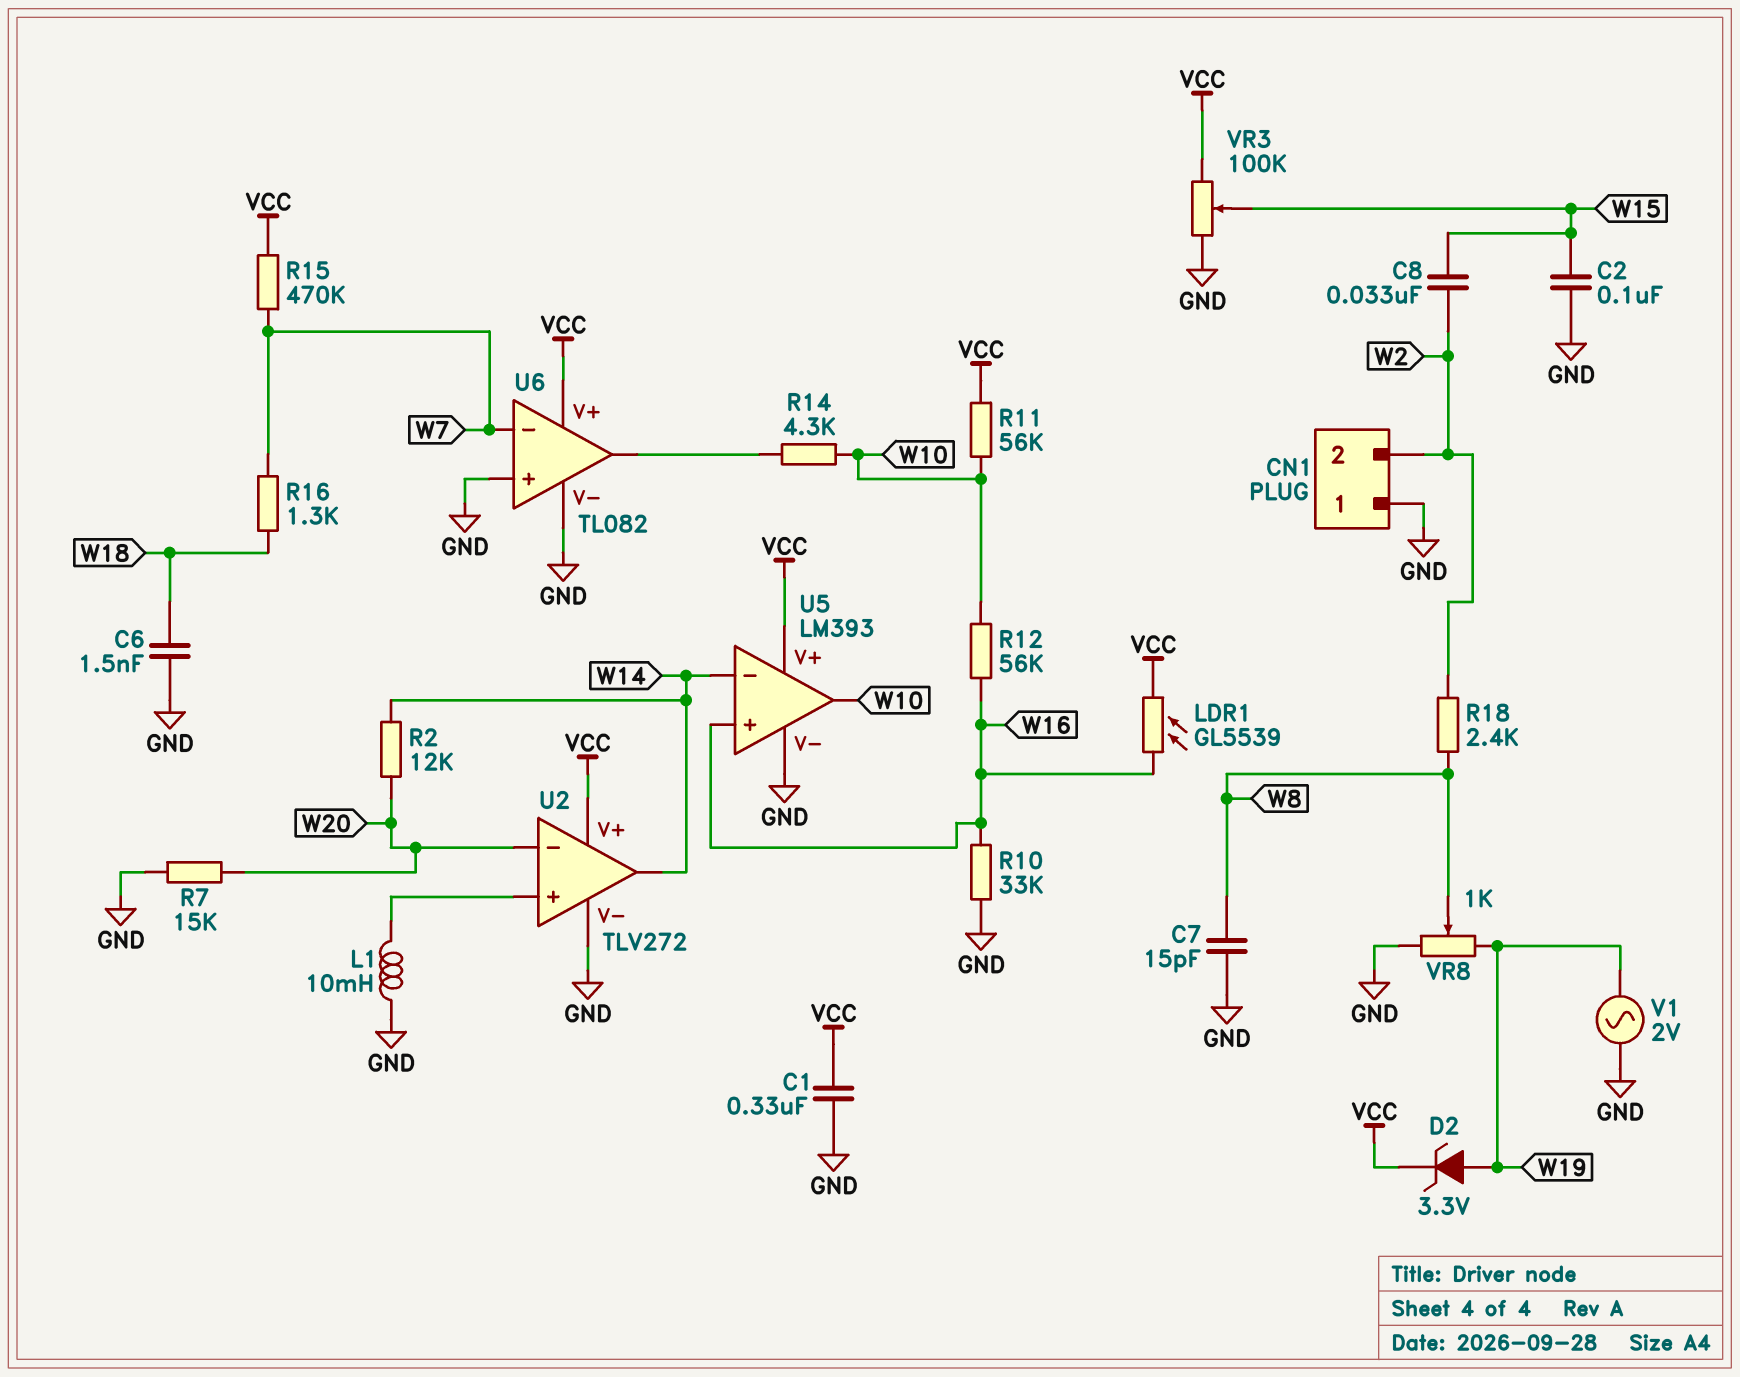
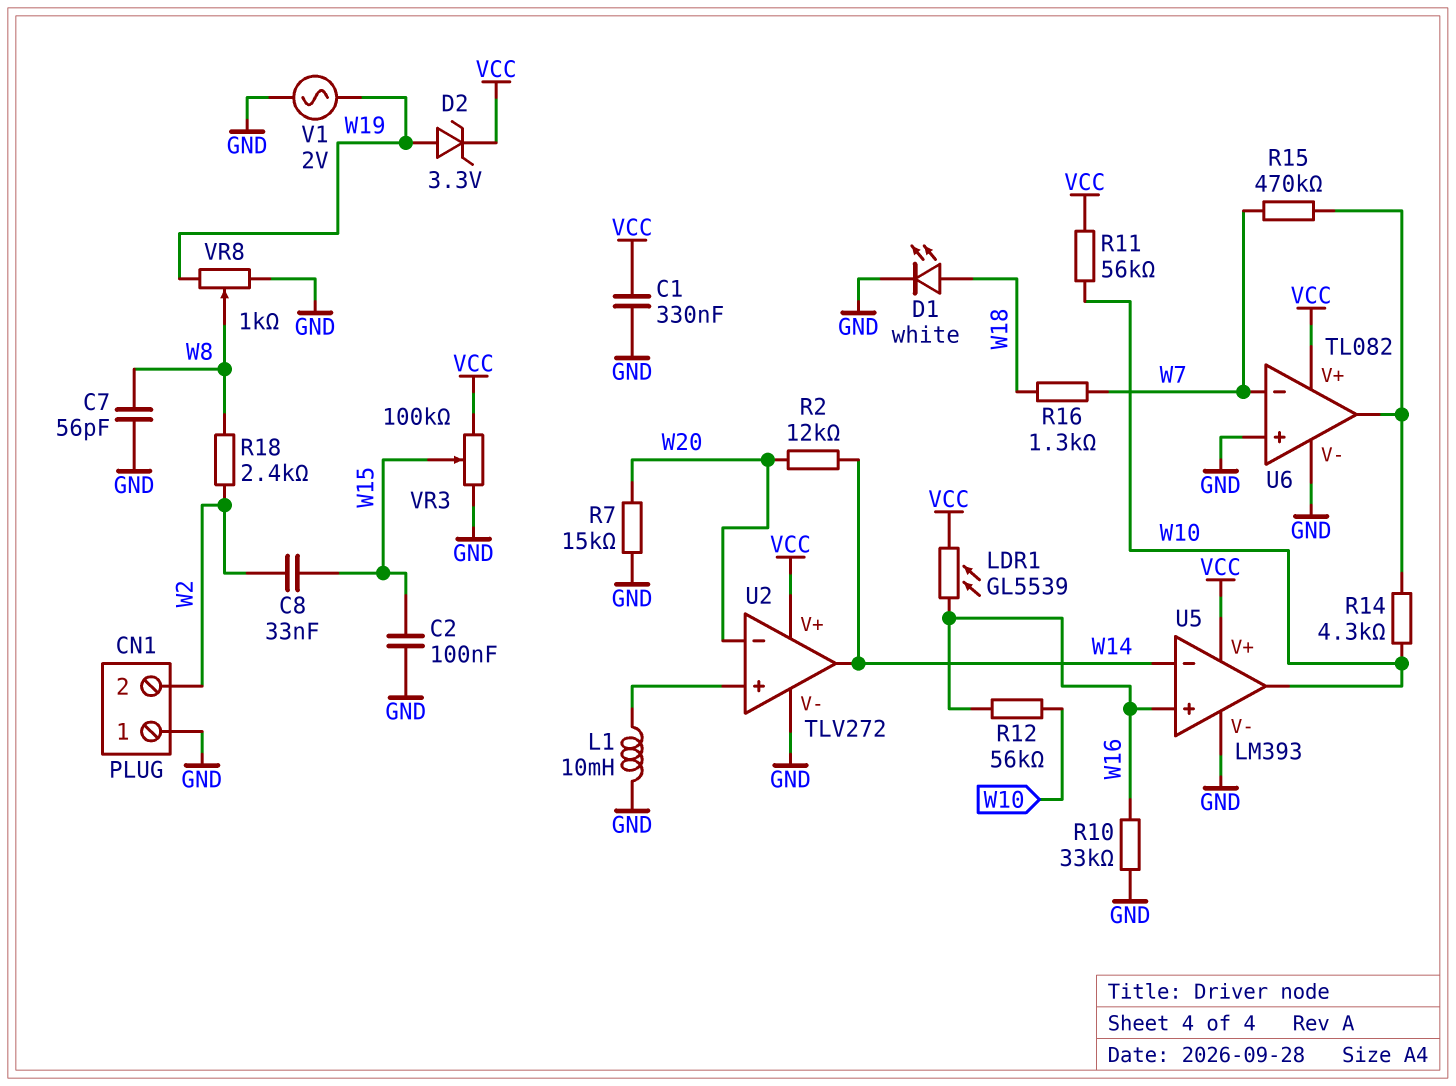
C6: 1.5nF (GND, W18) -> none
C7: 15pF (GND, W8) -> 56pF (GND, W8)
D1: none -> LED white (A W18, K GND)
R15: 470k (VCC, W7) -> 470k (U6/out, W7)

